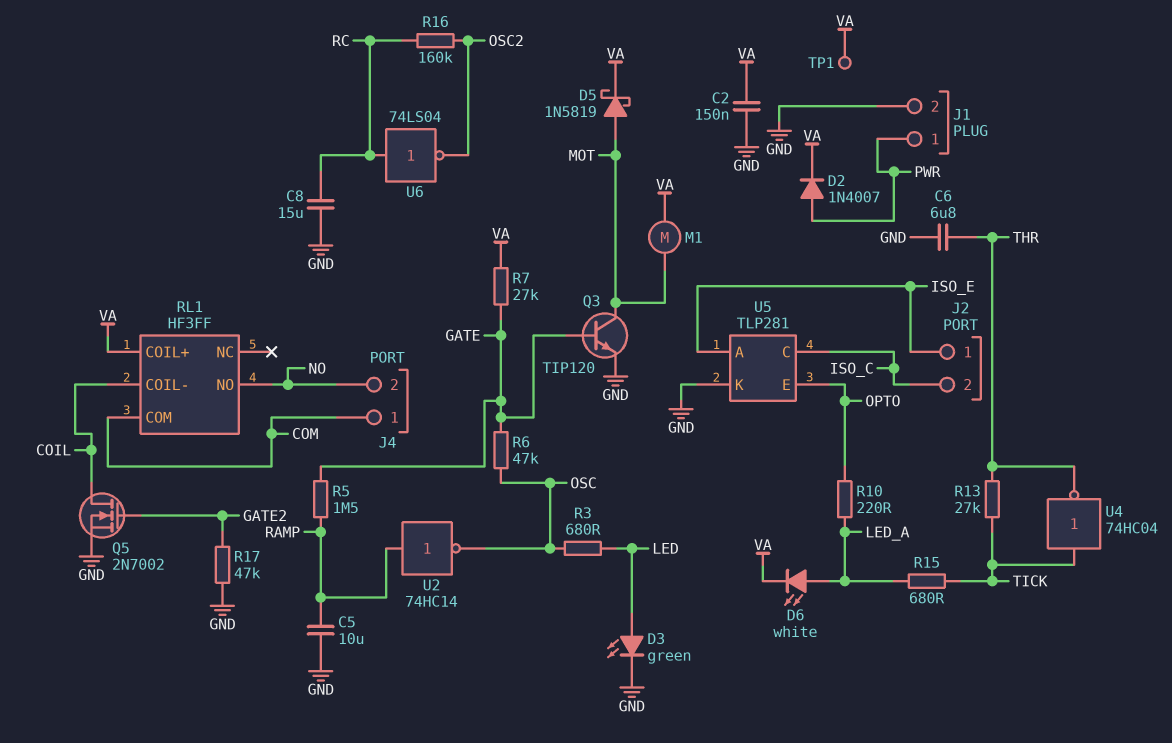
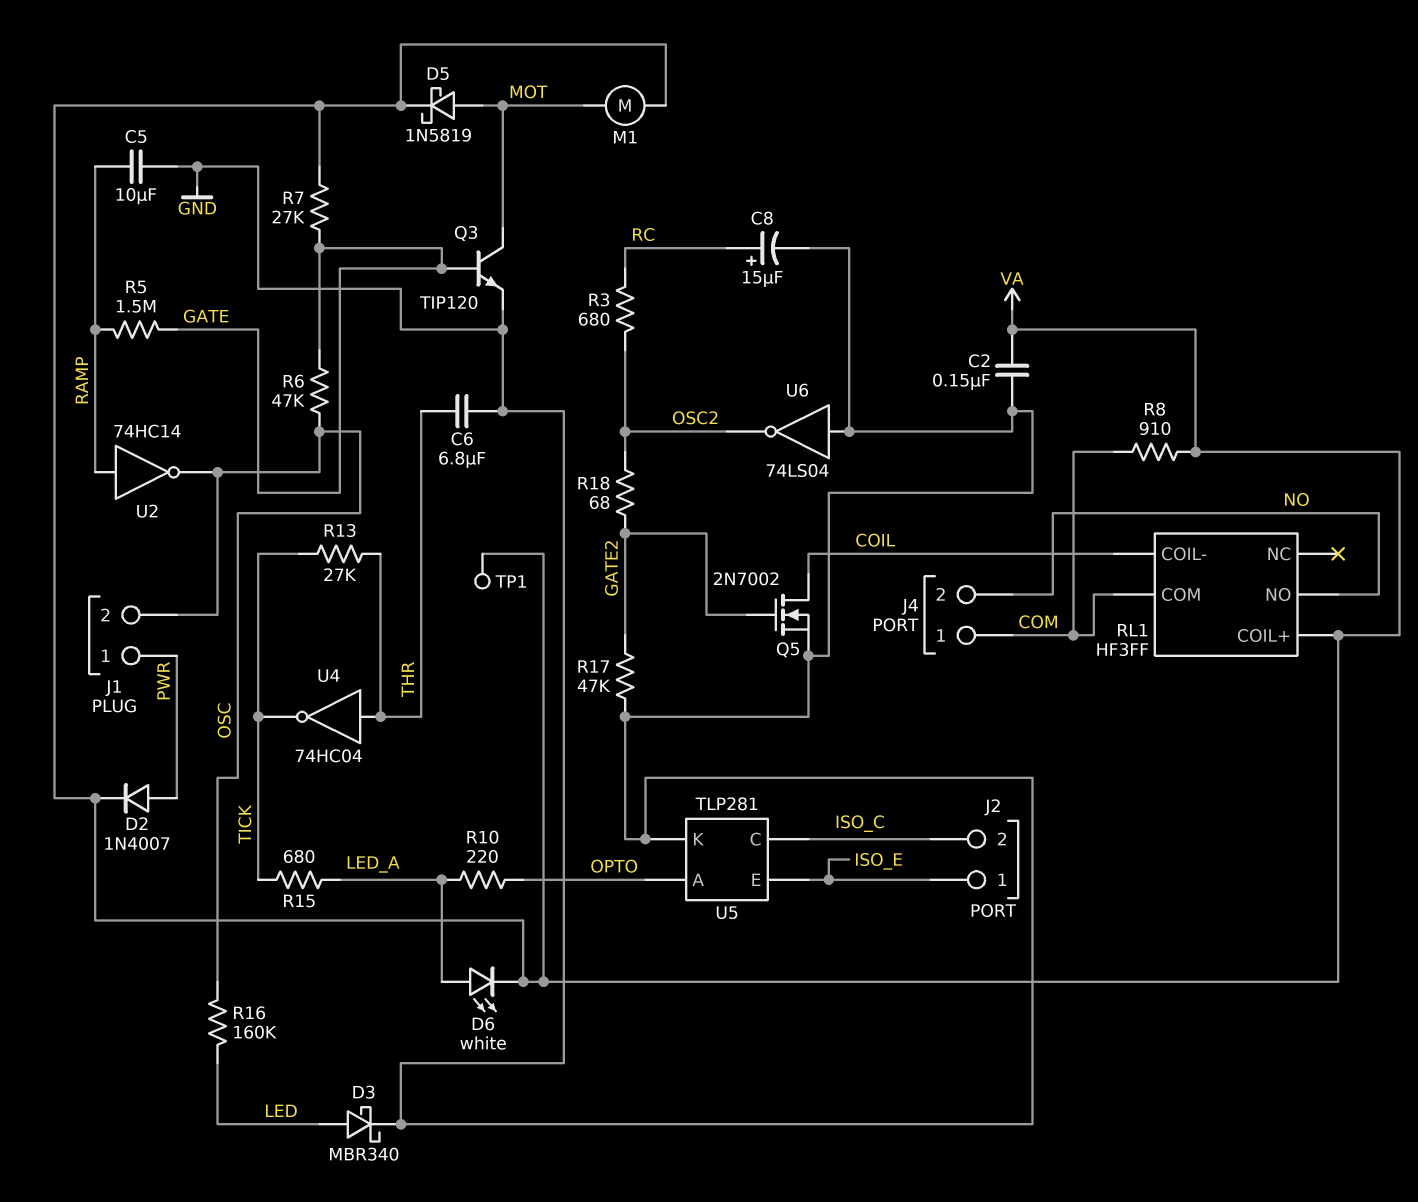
C8: 15uF (GND, RC) -> 15uF (plus RC, minus GND)
D3: LED green (A LED, K GND) -> schottky MBR340 (A LED, K GND)
J1 pin 2: GND -> OSC
R3: 680 (LED, OSC) -> 680 (OSC2, RC)
R8: none -> 910 (COM, VA)
R16: 160k (OSC2, RC) -> 160k (LED, OSC)
R18: none -> 68 (GATE2, OSC2)
U4: NOT 74HC04 (in TICK, out THR) -> NOT 74HC04 (in THR, out TICK)
U5 pin A: ISO_E -> OPTO
U5 pin E: OPTO -> ISO_E
U6: NOT 74LS04 (in RC, out OSC2) -> NOT 74LS04 (in GND, out OSC2)

